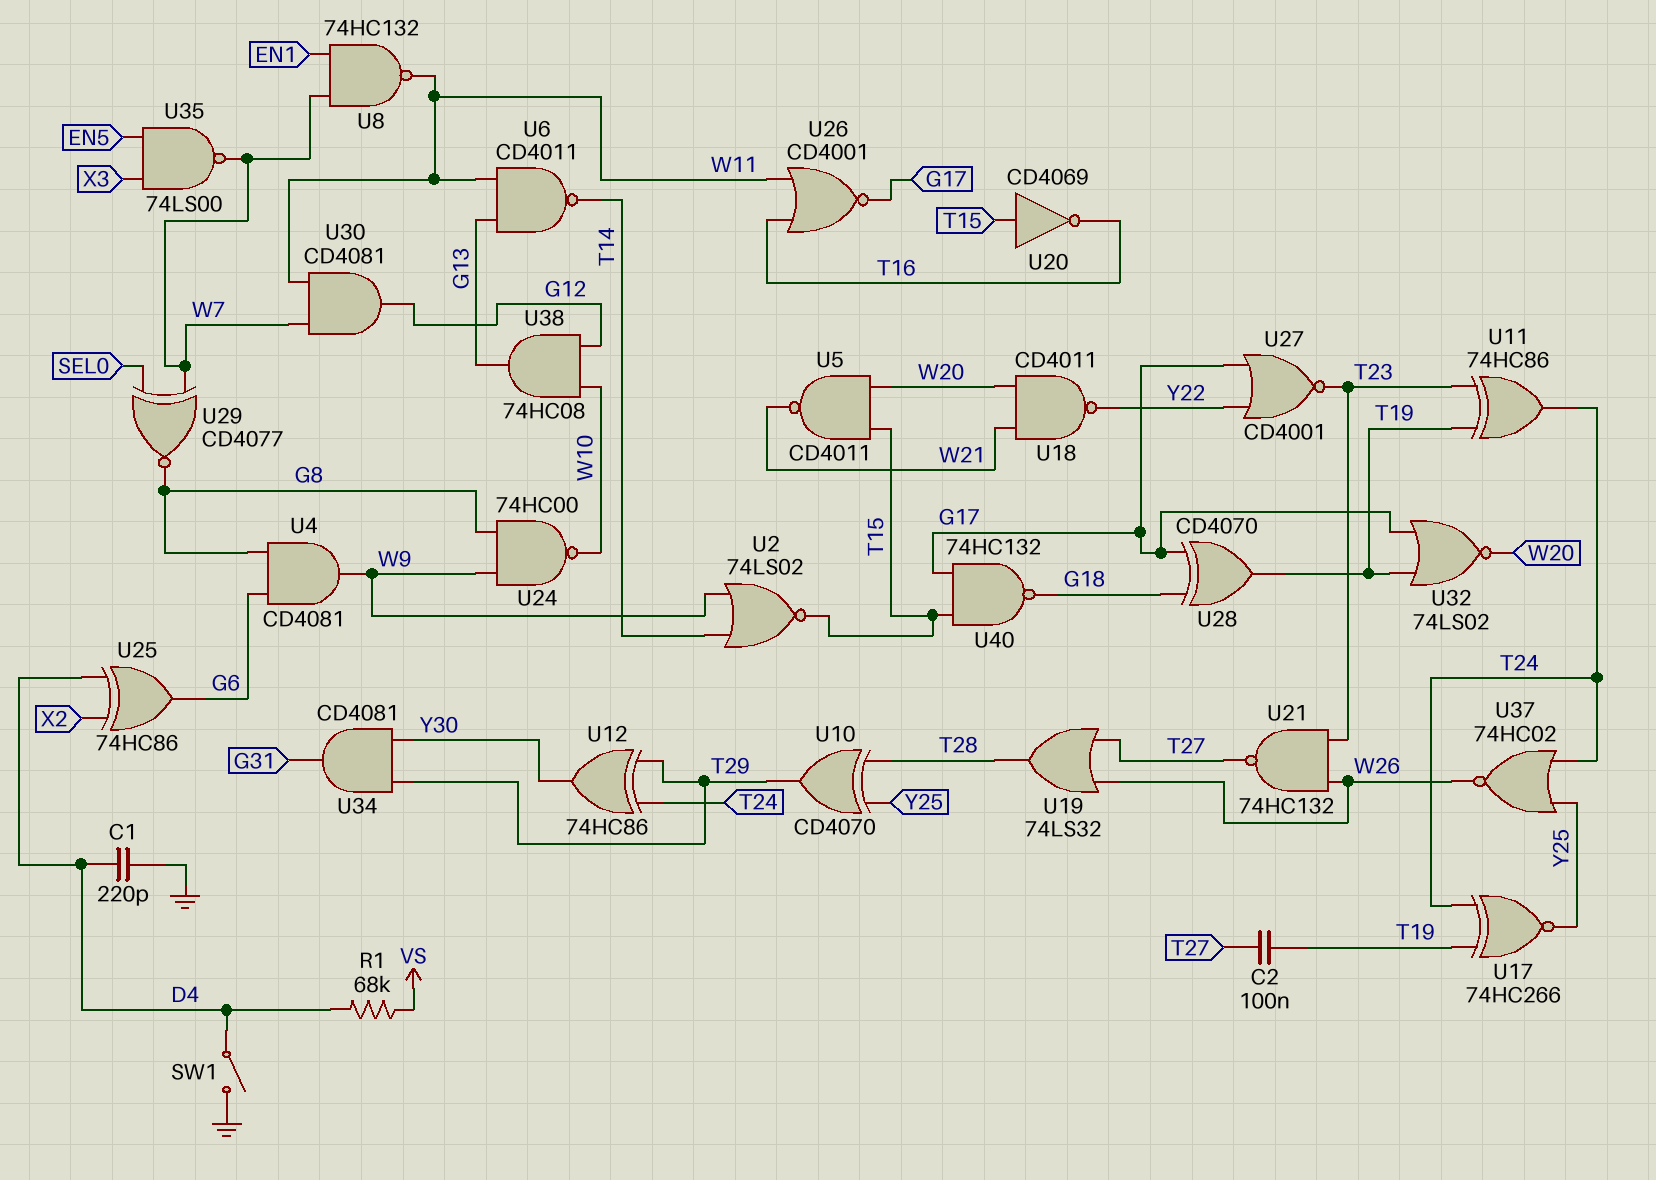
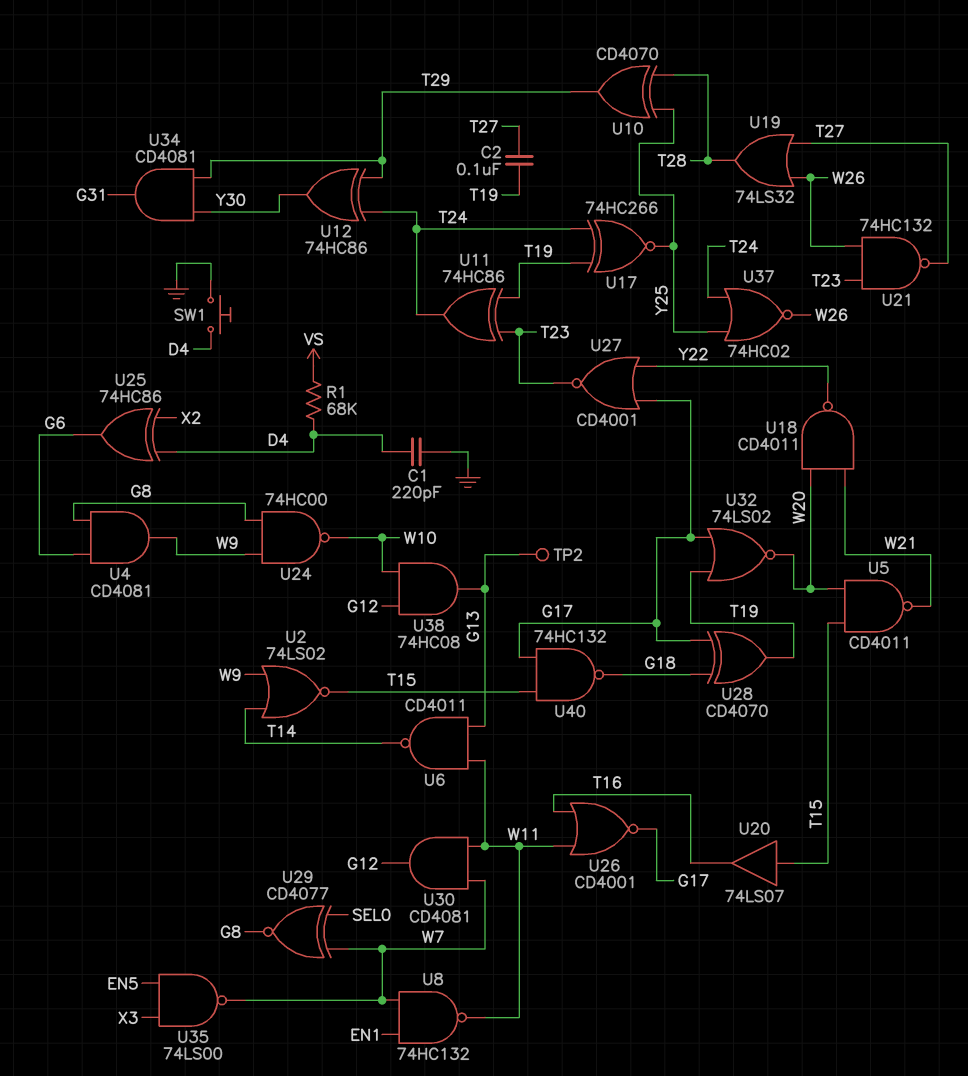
SW1: switch (D4, GND) -> button (D4, GND)
TP2: none -> test point (G13)
U20: NOT CD4069 (in T15, out T16) -> buffer 74LS07 (in T15, out T16)

